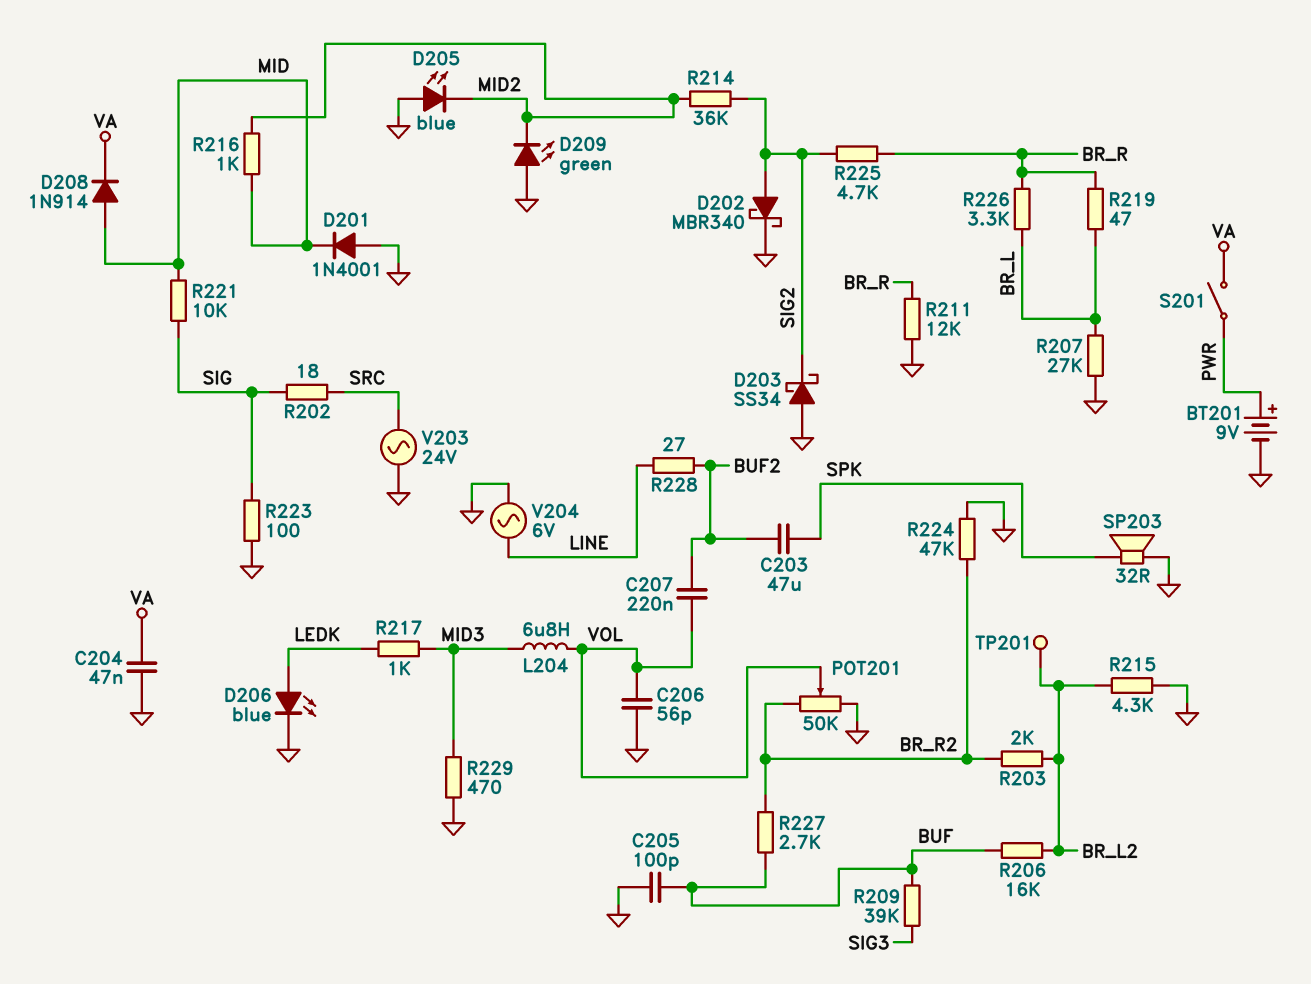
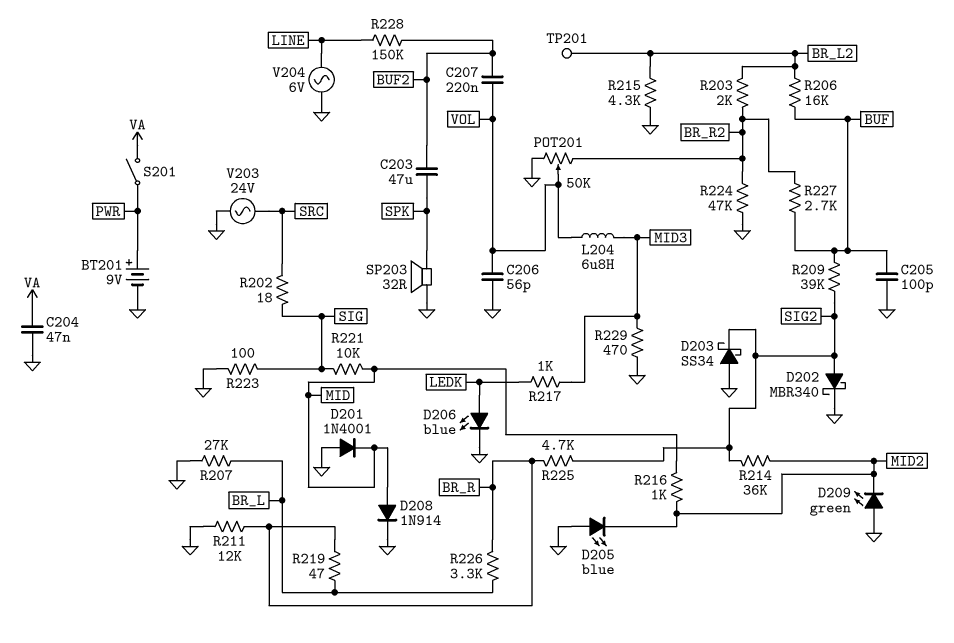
D208: diode 1N914 (A MID, K VA) -> diode 1N914 (A MID, K GND)
R209: 39k (BUF, SIG3) -> 39k (BUF, SIG2)
R228: 27 (BUF2, LINE) -> 150k (BUF2, LINE)

